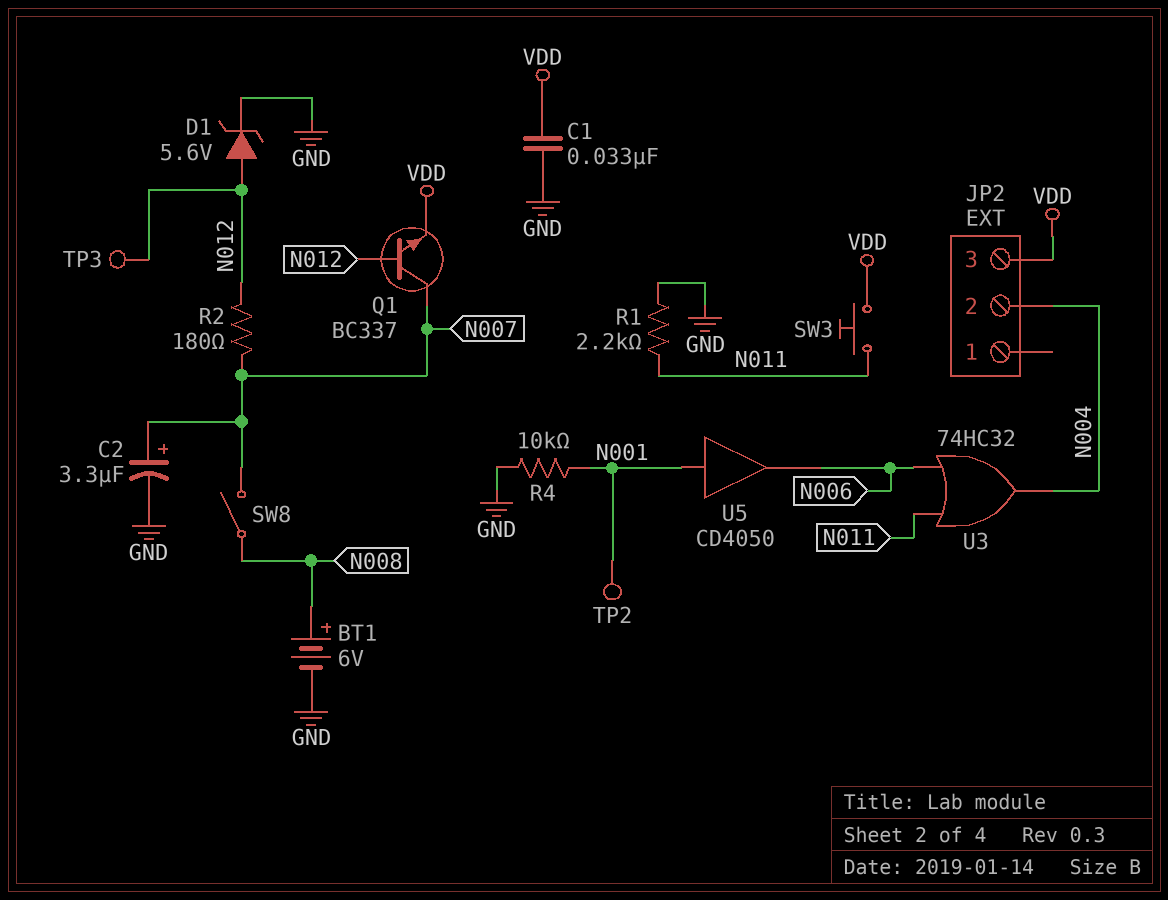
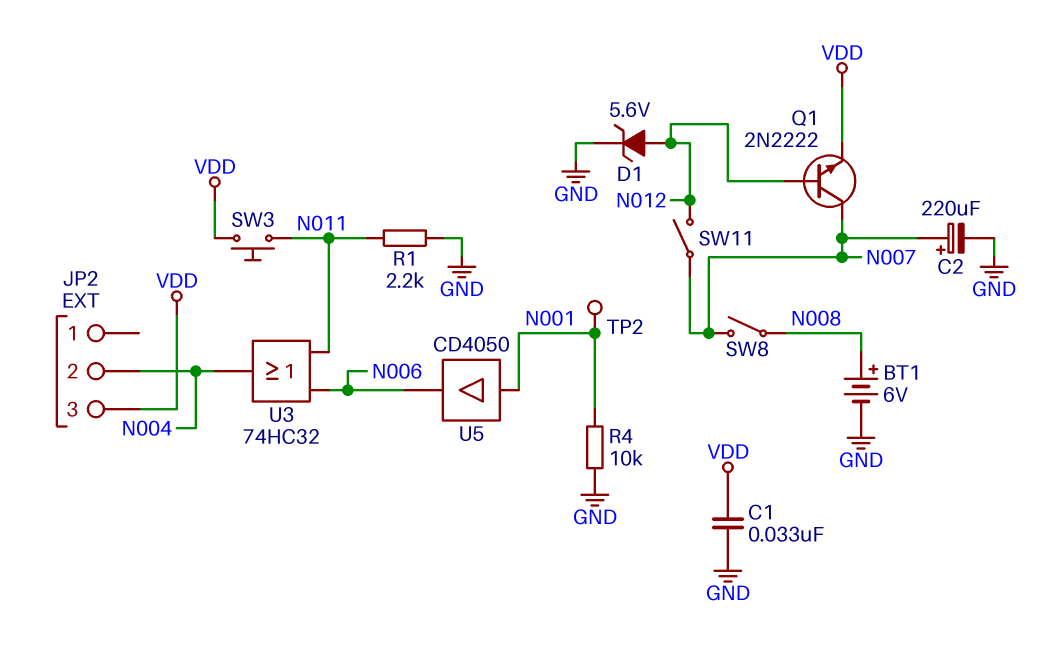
C2: 3.3uF (plus N007, minus GND) -> 220uF (plus N007, minus GND)
Q1: NPN BC337 (B N012, C N007, E VDD) -> NPN 2N2222 (B N012, C N007, E VDD)
R2: 180 (N007, N012) -> none
SW11: none -> switch (N007, N012)
TP3: test point (N012) -> none

